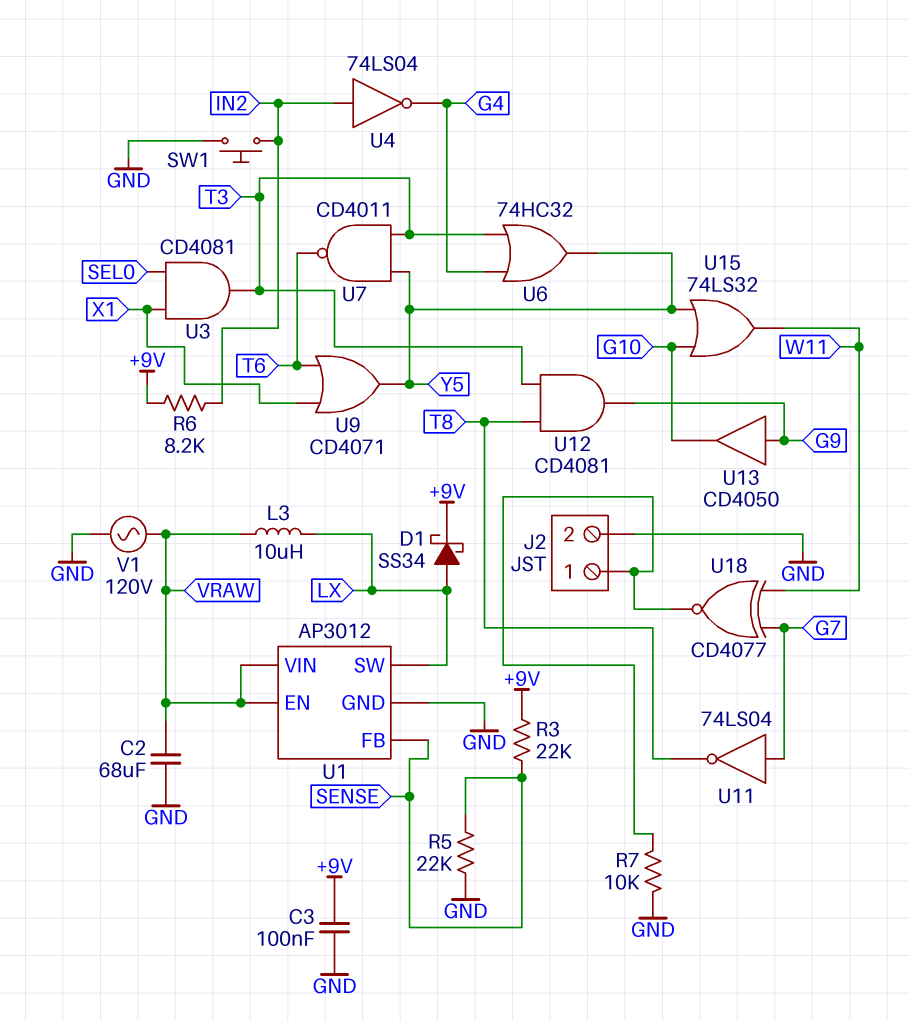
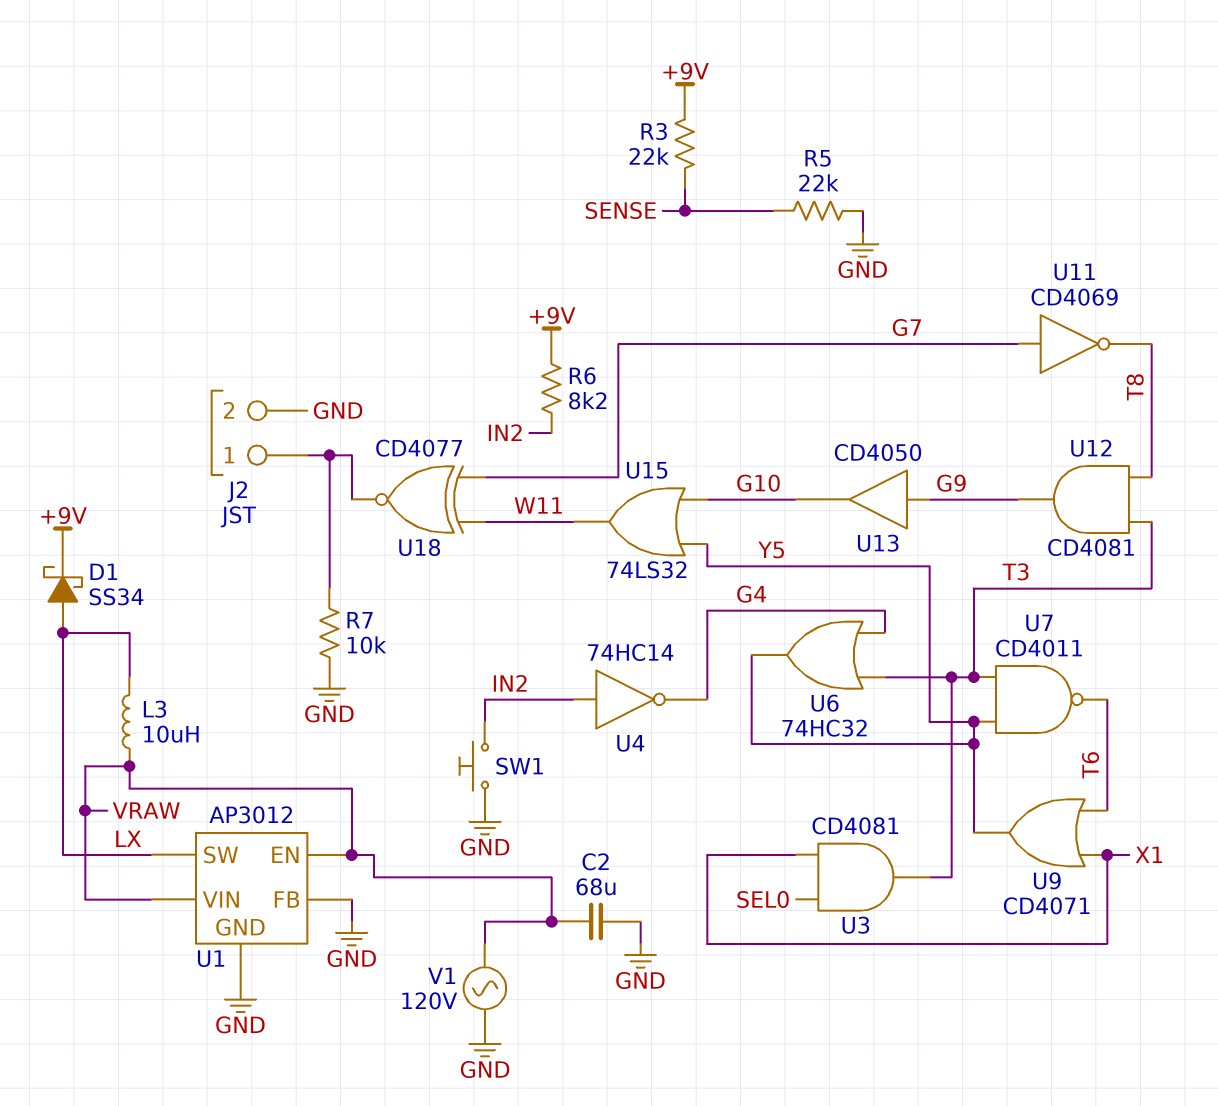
C3: 100nF (+9V, GND) -> none
U1 pin FB: SENSE -> GND
U4: NOT 74LS04 (in IN2, out G4) -> NOT 74HC14 (in IN2, out G4)
U11: NOT 74LS04 (in G7, out T8) -> NOT CD4069 (in G7, out T8)

